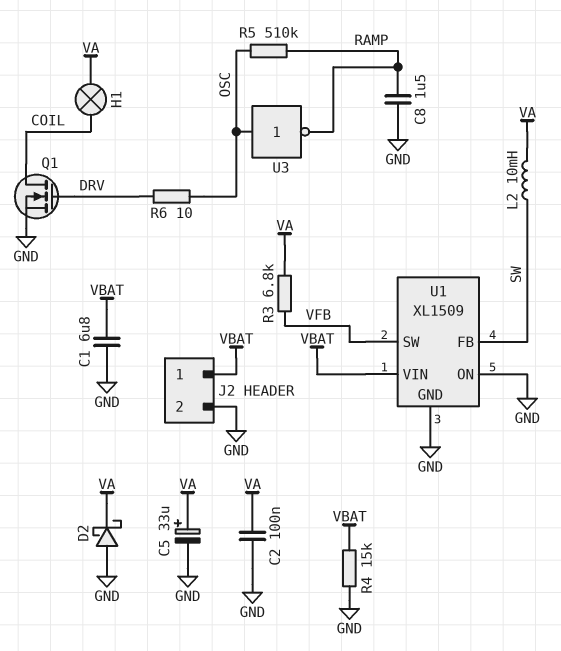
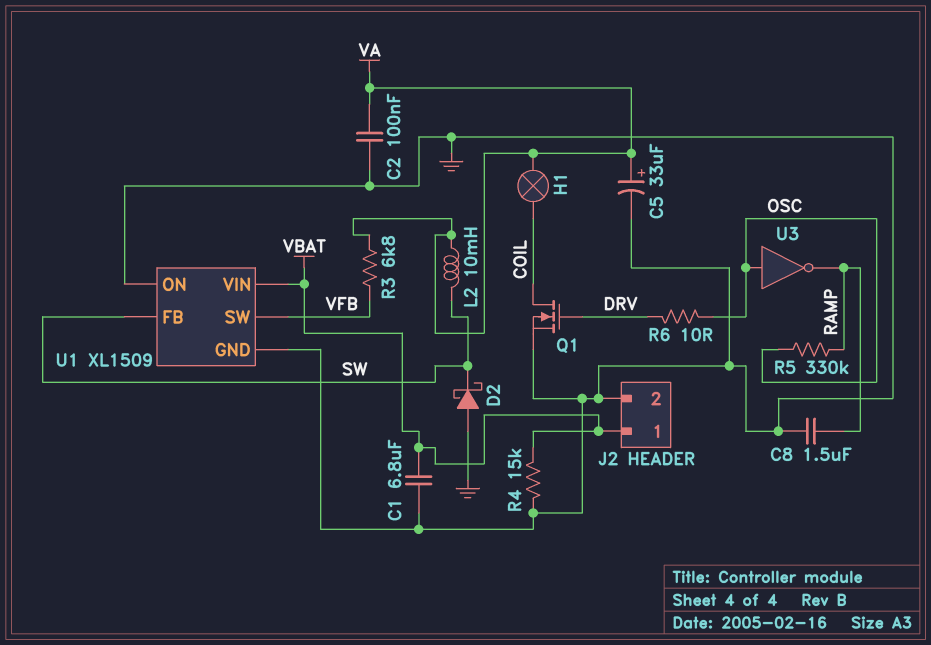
D2: schottky (A GND, K VA) -> schottky (A GND, K SW)
R5: 510k (OSC, RAMP) -> 330k (OSC, RAMP)

